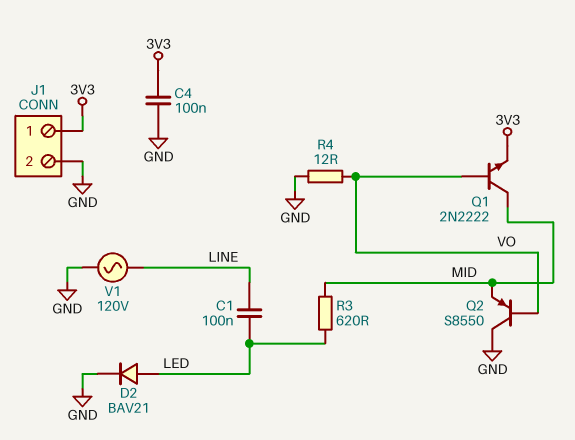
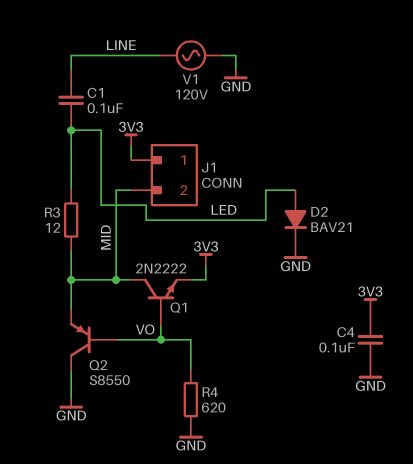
J1 pin 2: GND -> MID
R3: 620 (LED, MID) -> 12 (LED, MID)
R4: 12 (GND, VO) -> 620 (GND, VO)

